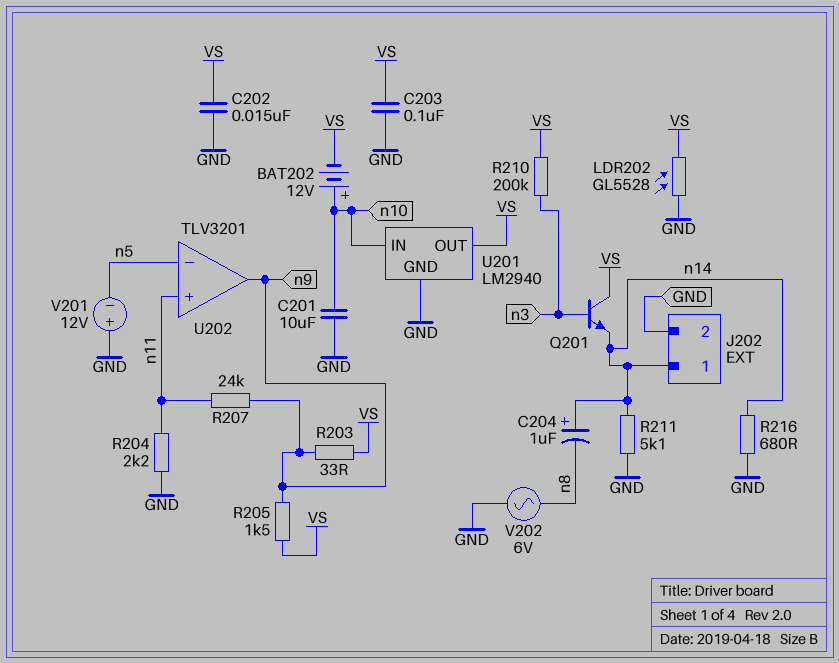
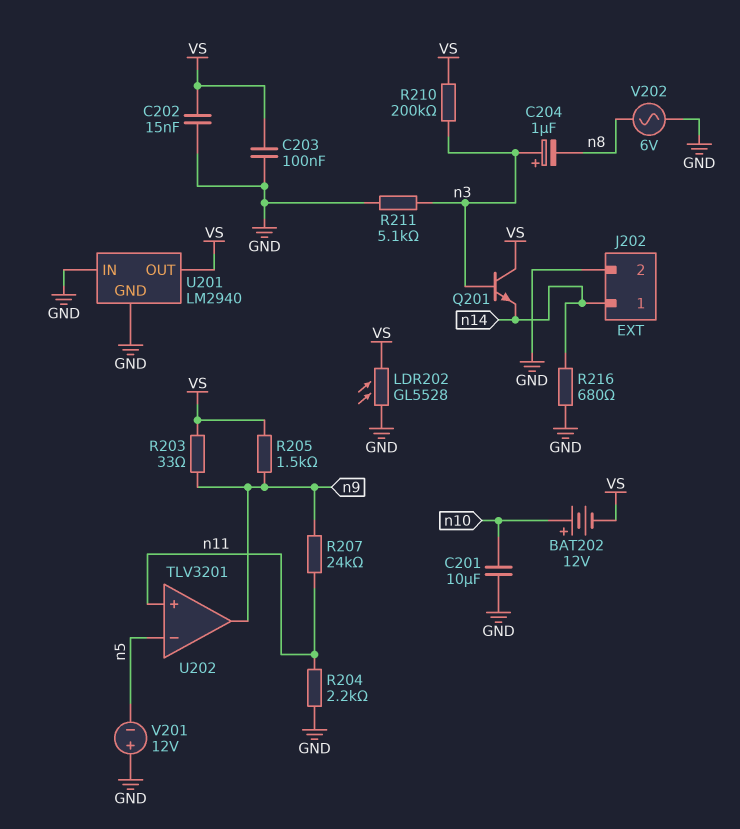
C204: 1uF (plus n14, minus n8) -> 1uF (plus n3, minus n8)
R211: 5.1k (GND, n14) -> 5.1k (GND, n3)
U201 pin IN: n10 -> GND

